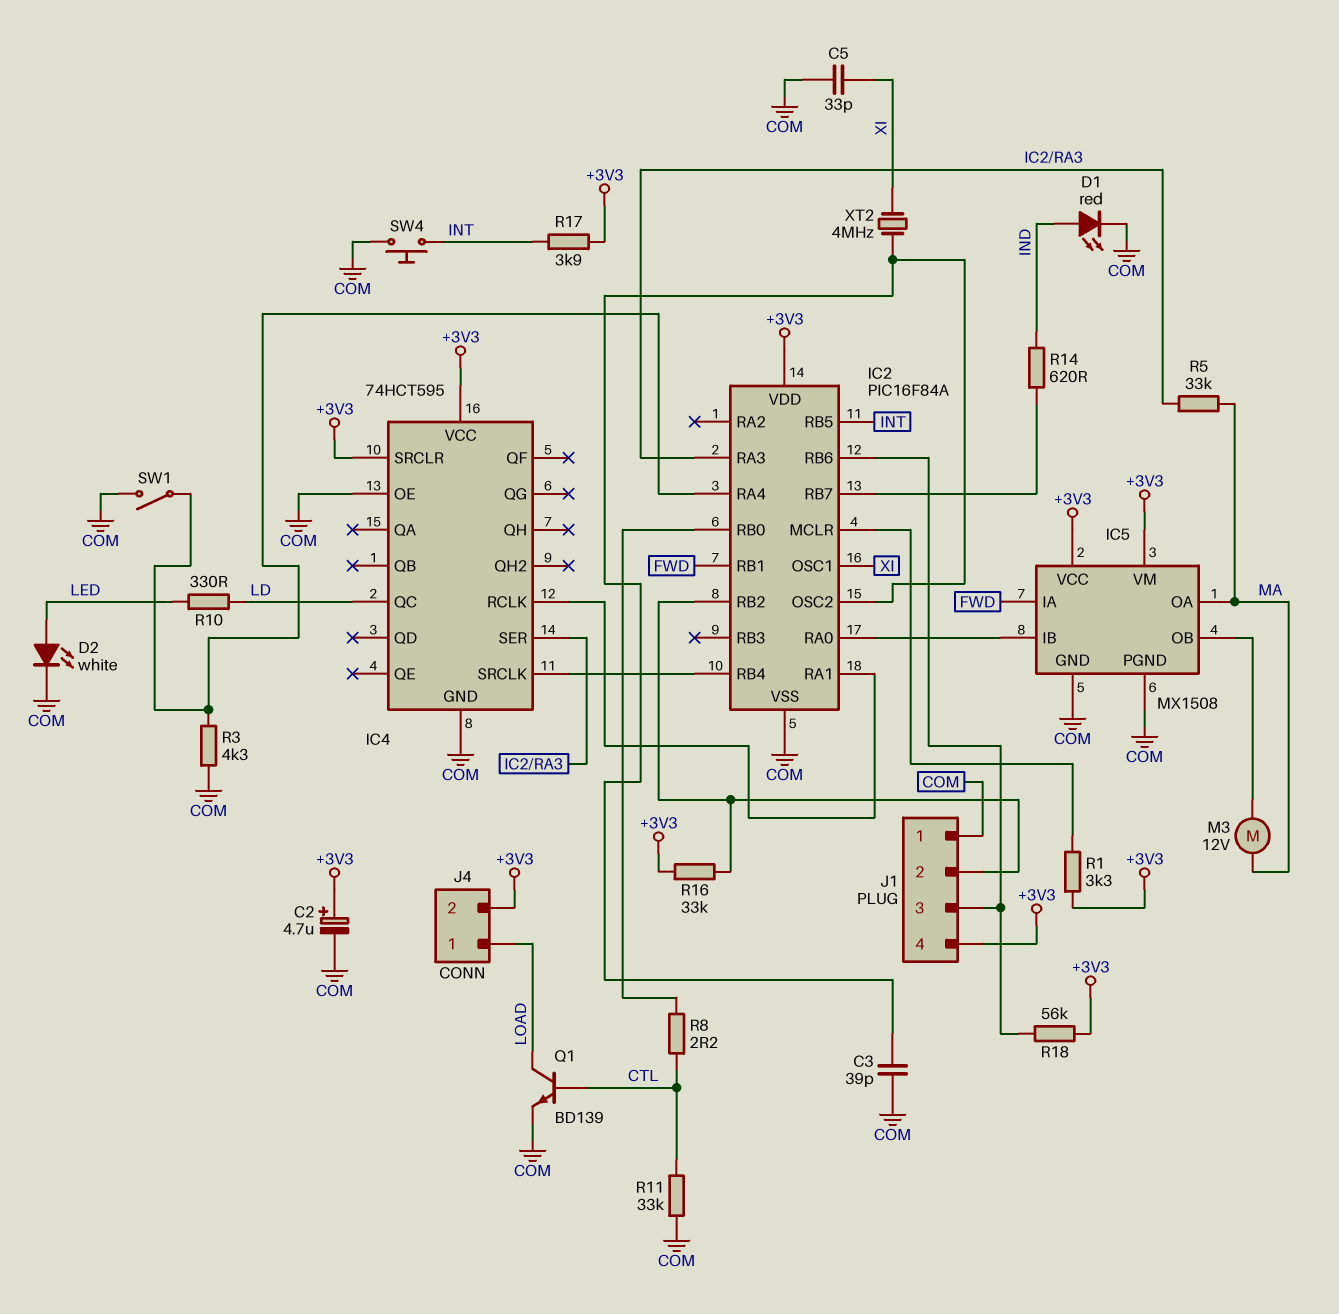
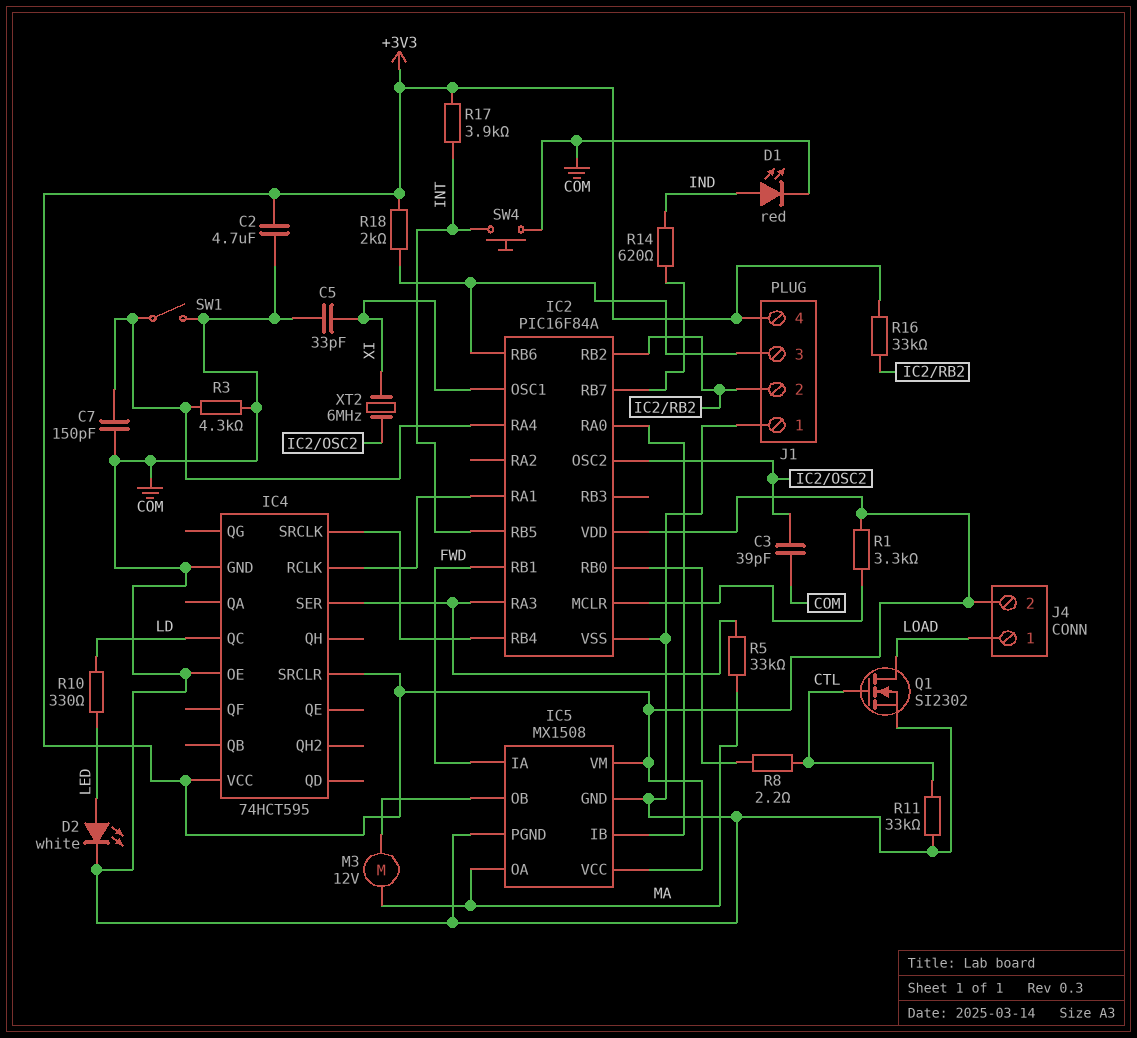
C2: 4.7uF (plus +3V3, minus COM) -> 4.7uF (+3V3, COM)
C7: none -> 150pF (COM, IC2/RA4)
Q1: NPN BD139 (B CTL, C LOAD, E COM) -> NMOS SI2302 (G CTL, D LOAD, S COM)
R18: 56k (+3V3, IC2/RB6) -> 2k (+3V3, IC2/RB6)
XT2: 4MHz (IC2/OSC2, XI) -> 6MHz (IC2/OSC2, XI)

